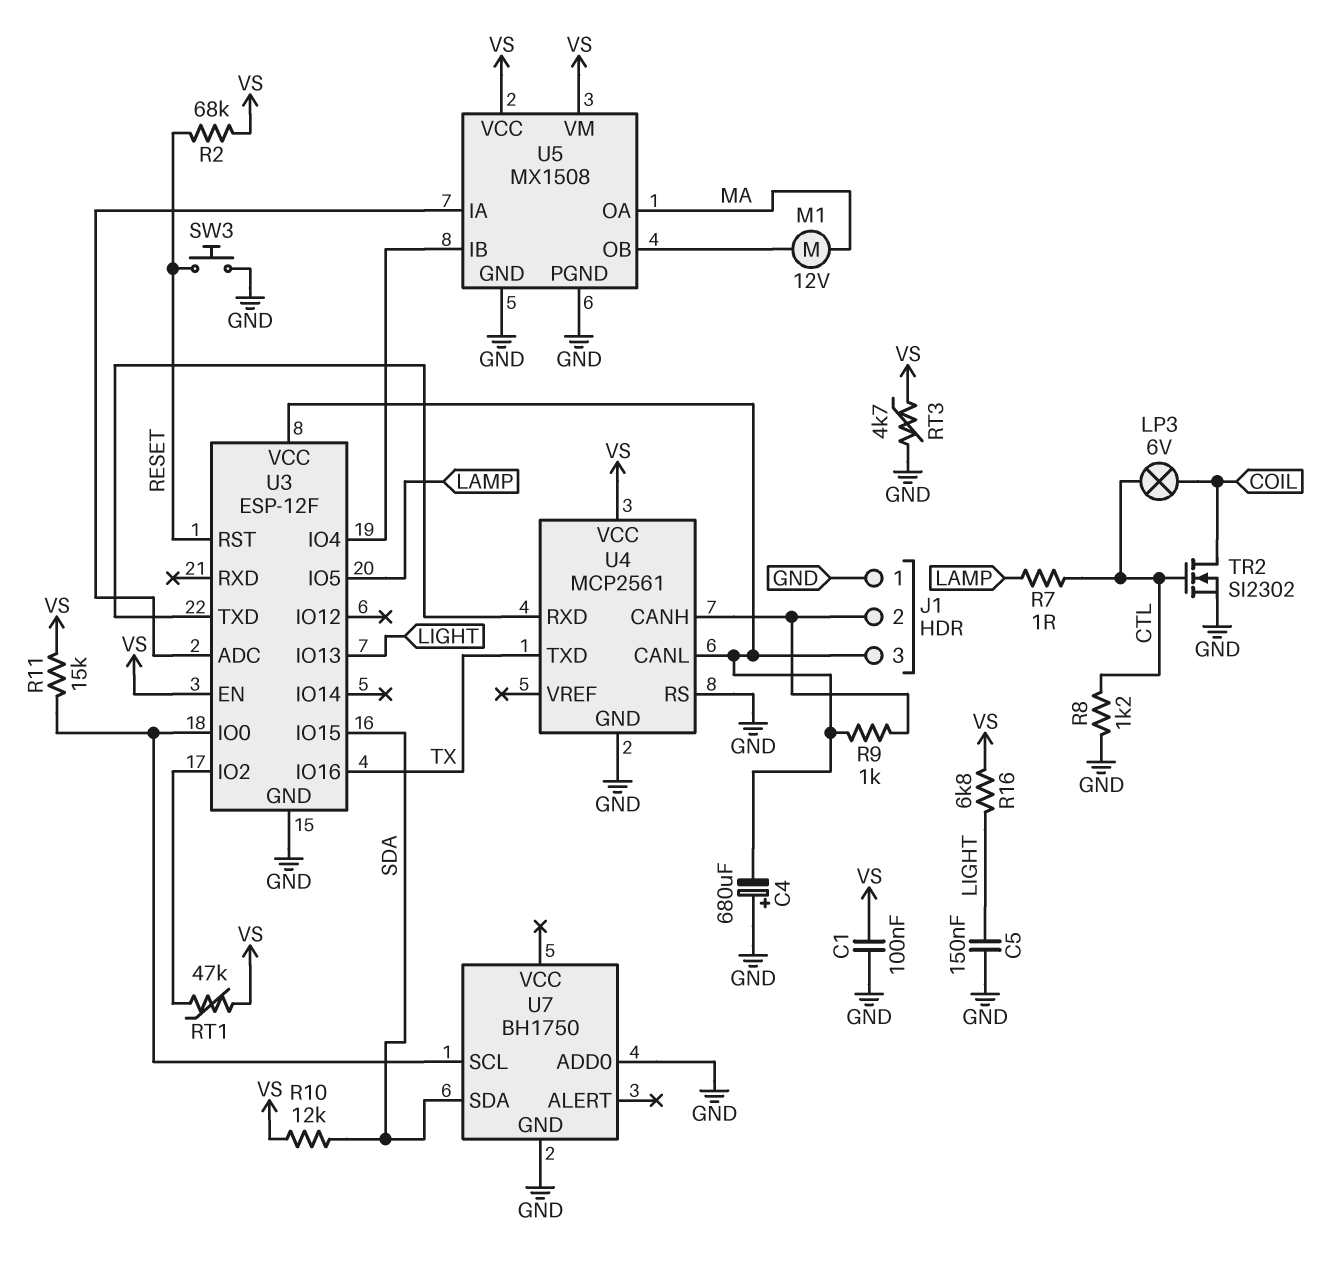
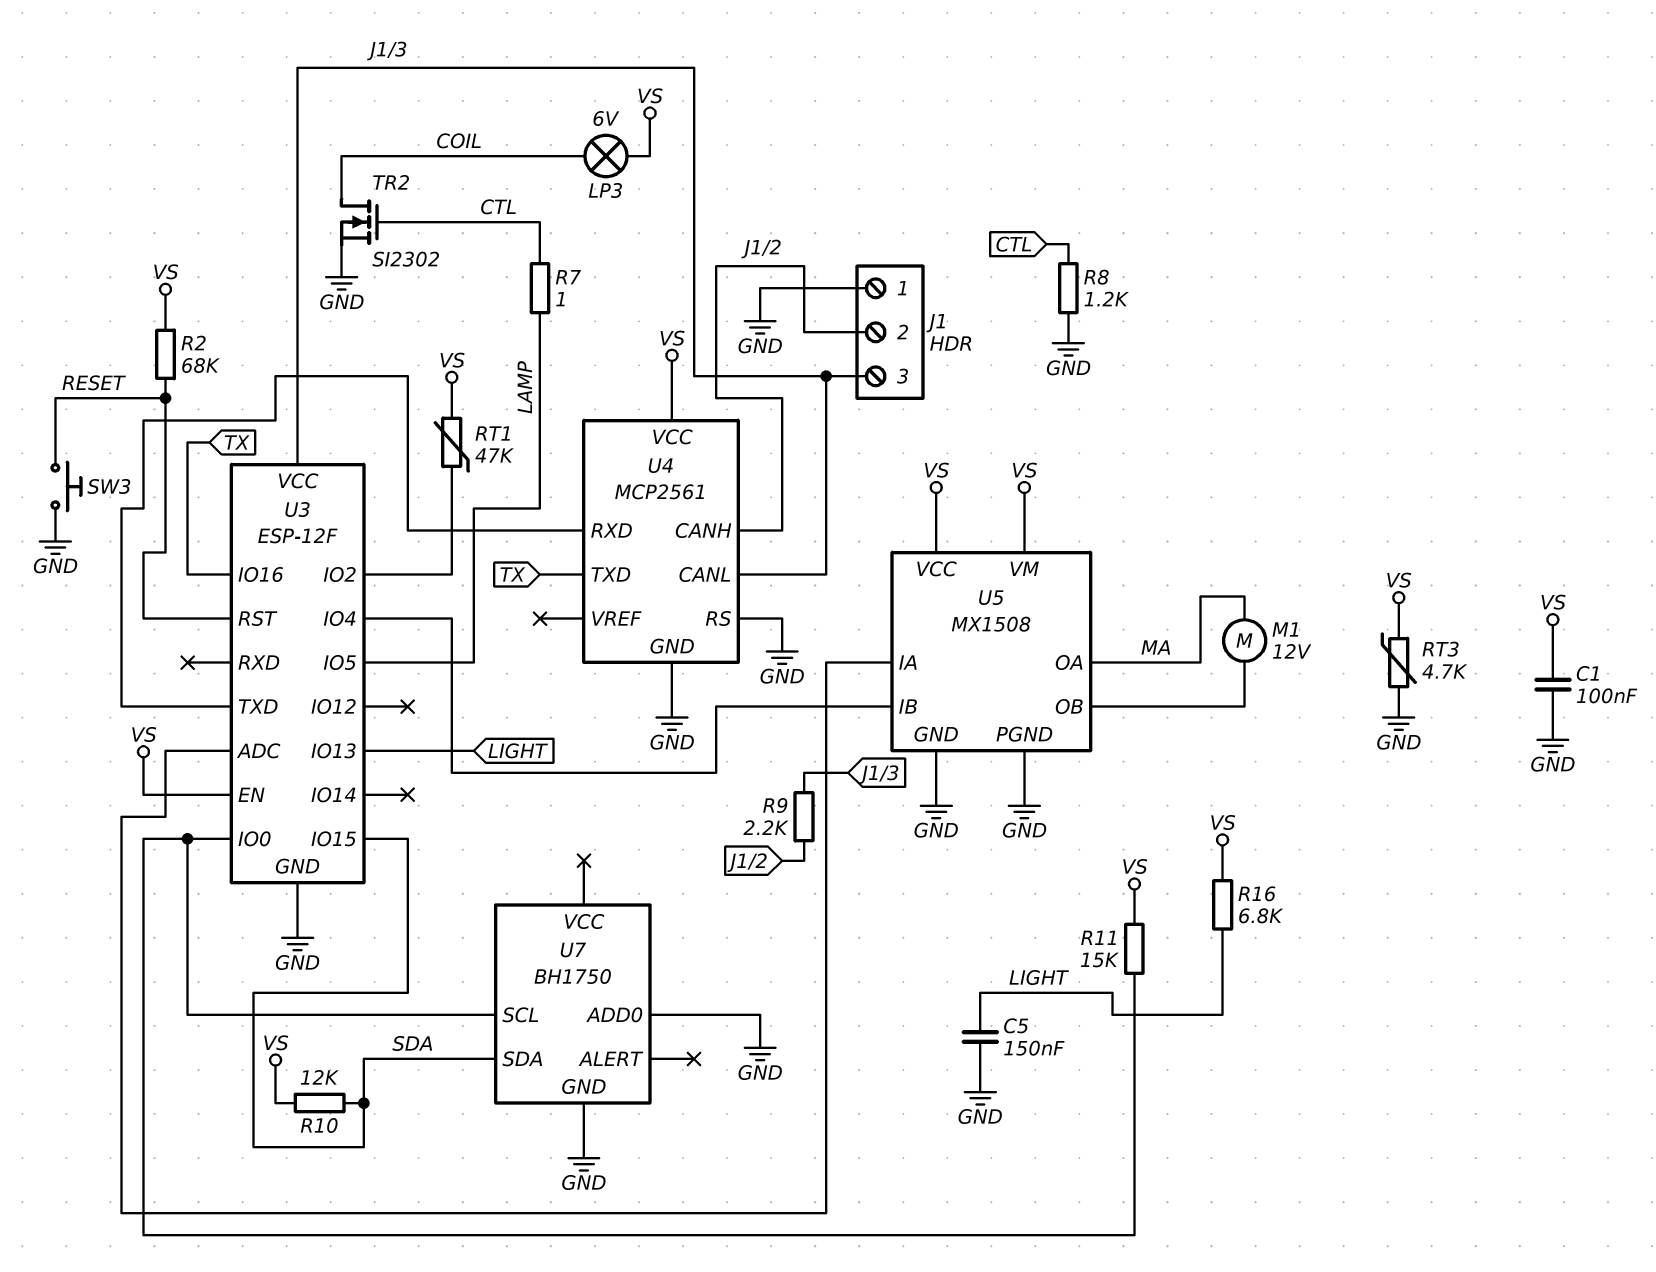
C4: 680uF (plus GND, minus J1/3) -> none
LP3: lamp 6V (COIL, CTL) -> lamp 6V (COIL, VS)
R9: 1k (J1/2, J1/3) -> 2.2k (J1/2, J1/3)

